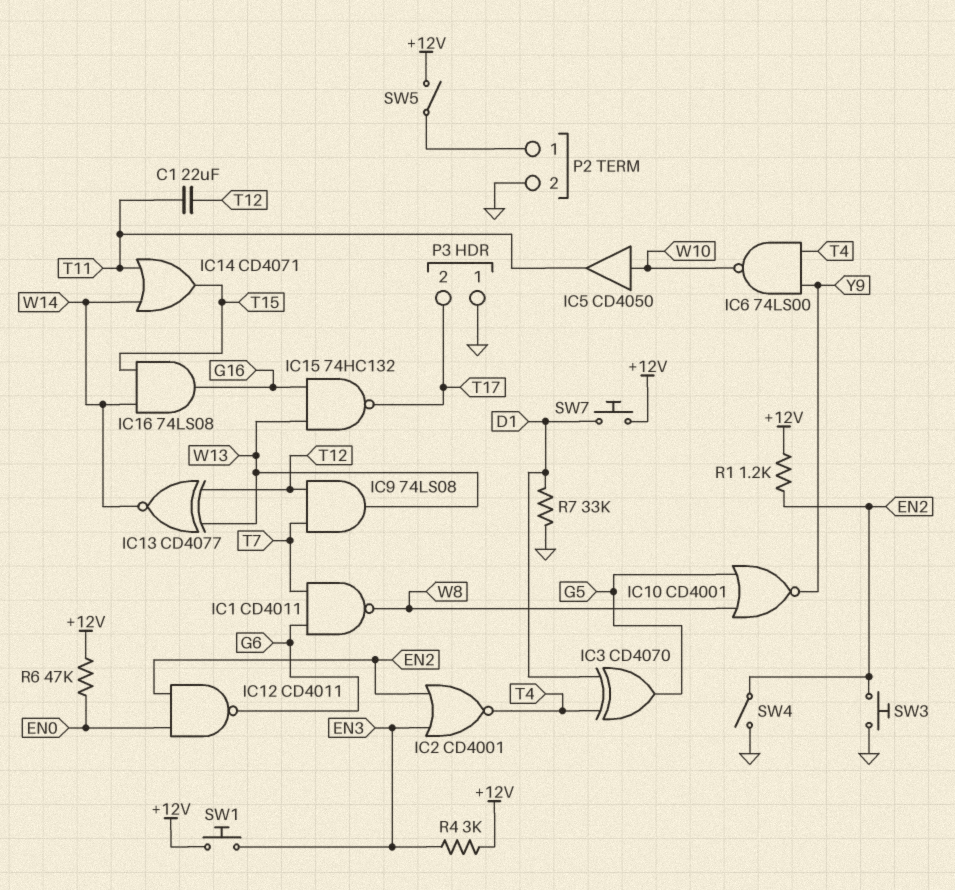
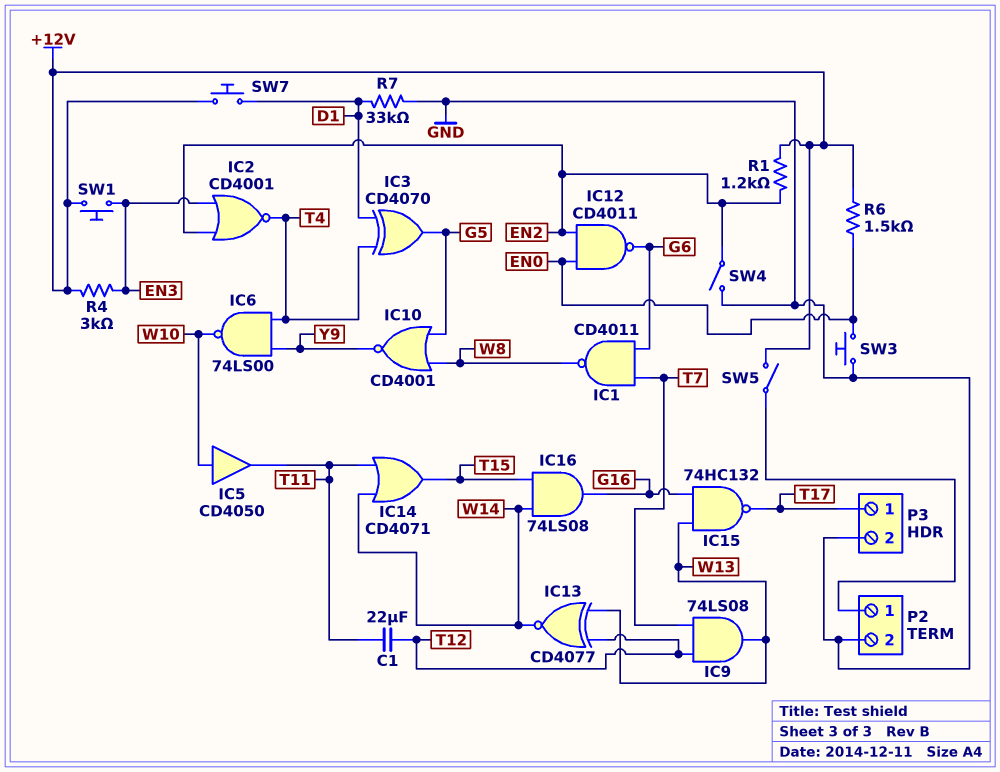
P3 pin 1: GND -> T17
P3 pin 2: T17 -> GND
R6: 47k (+12V, EN0) -> 1.5k (+12V, EN0)
SW3: button (EN2, GND) -> button (EN0, GND)

